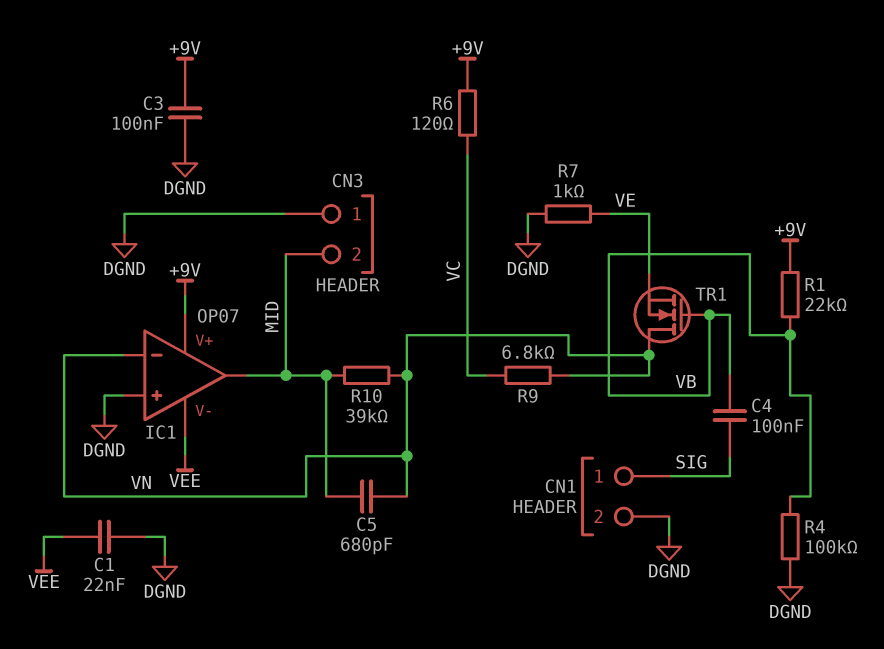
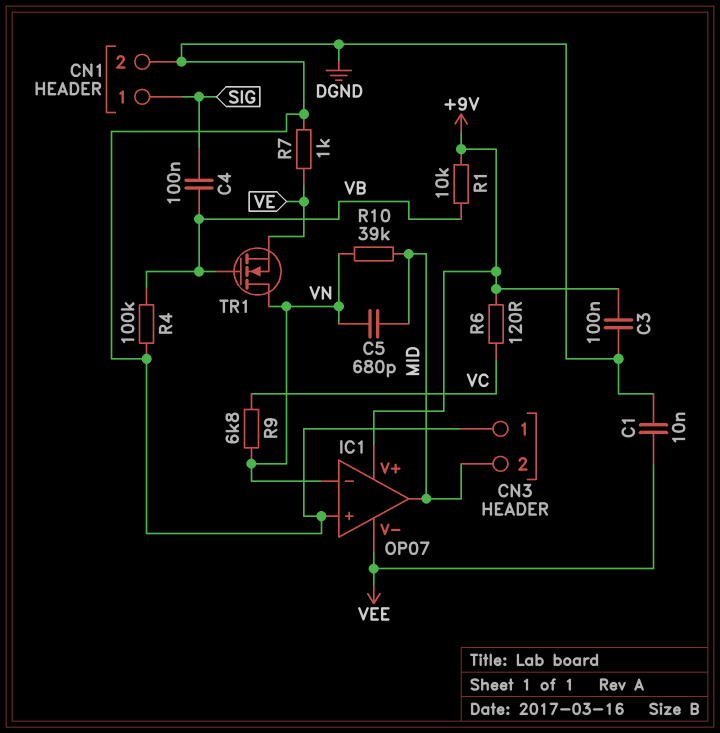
C1: 22nF (DGND, VEE) -> 10nF (DGND, VEE)
R1: 22k (+9V, VB) -> 10k (+9V, VB)

